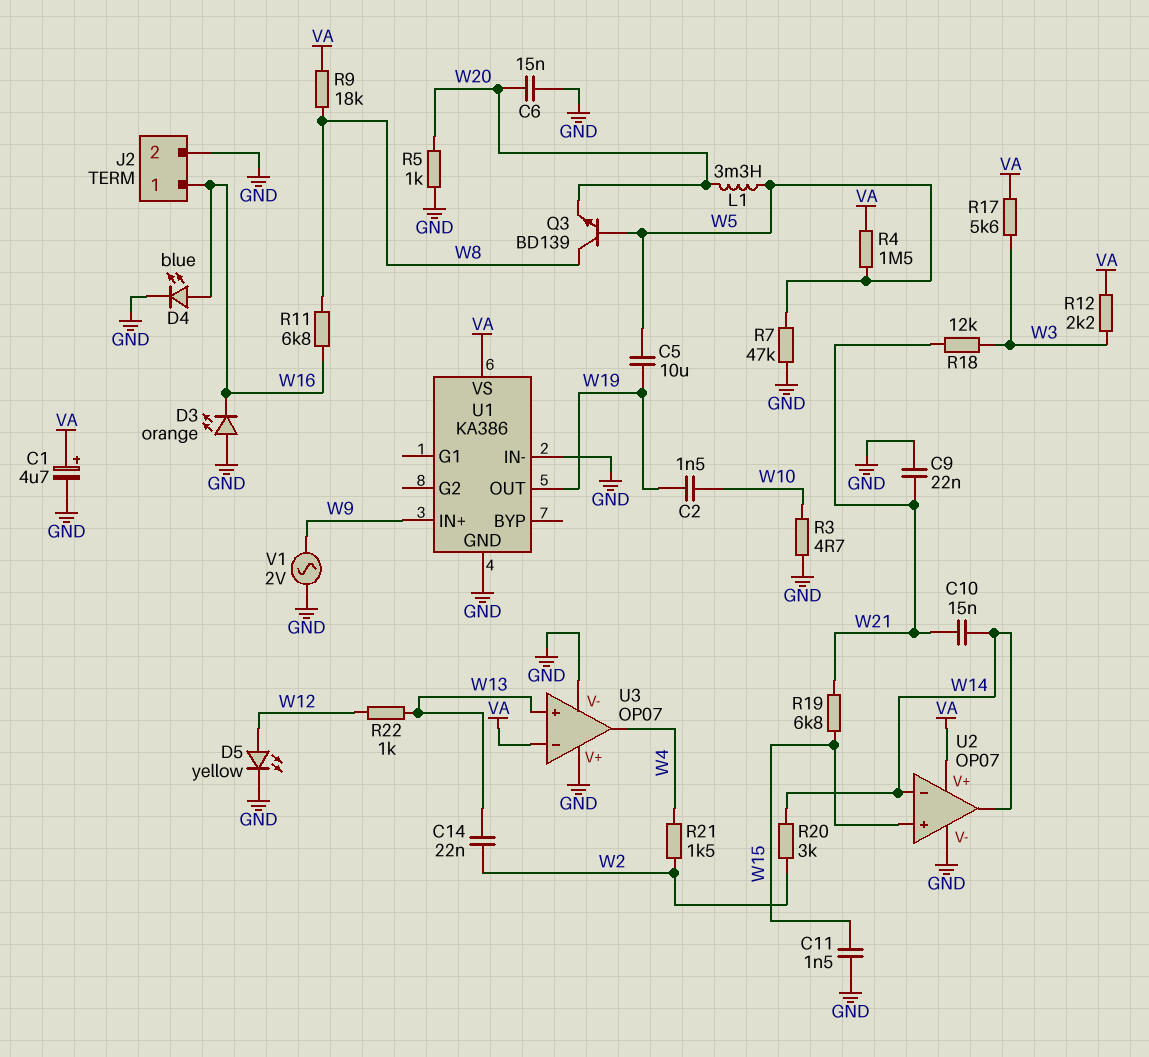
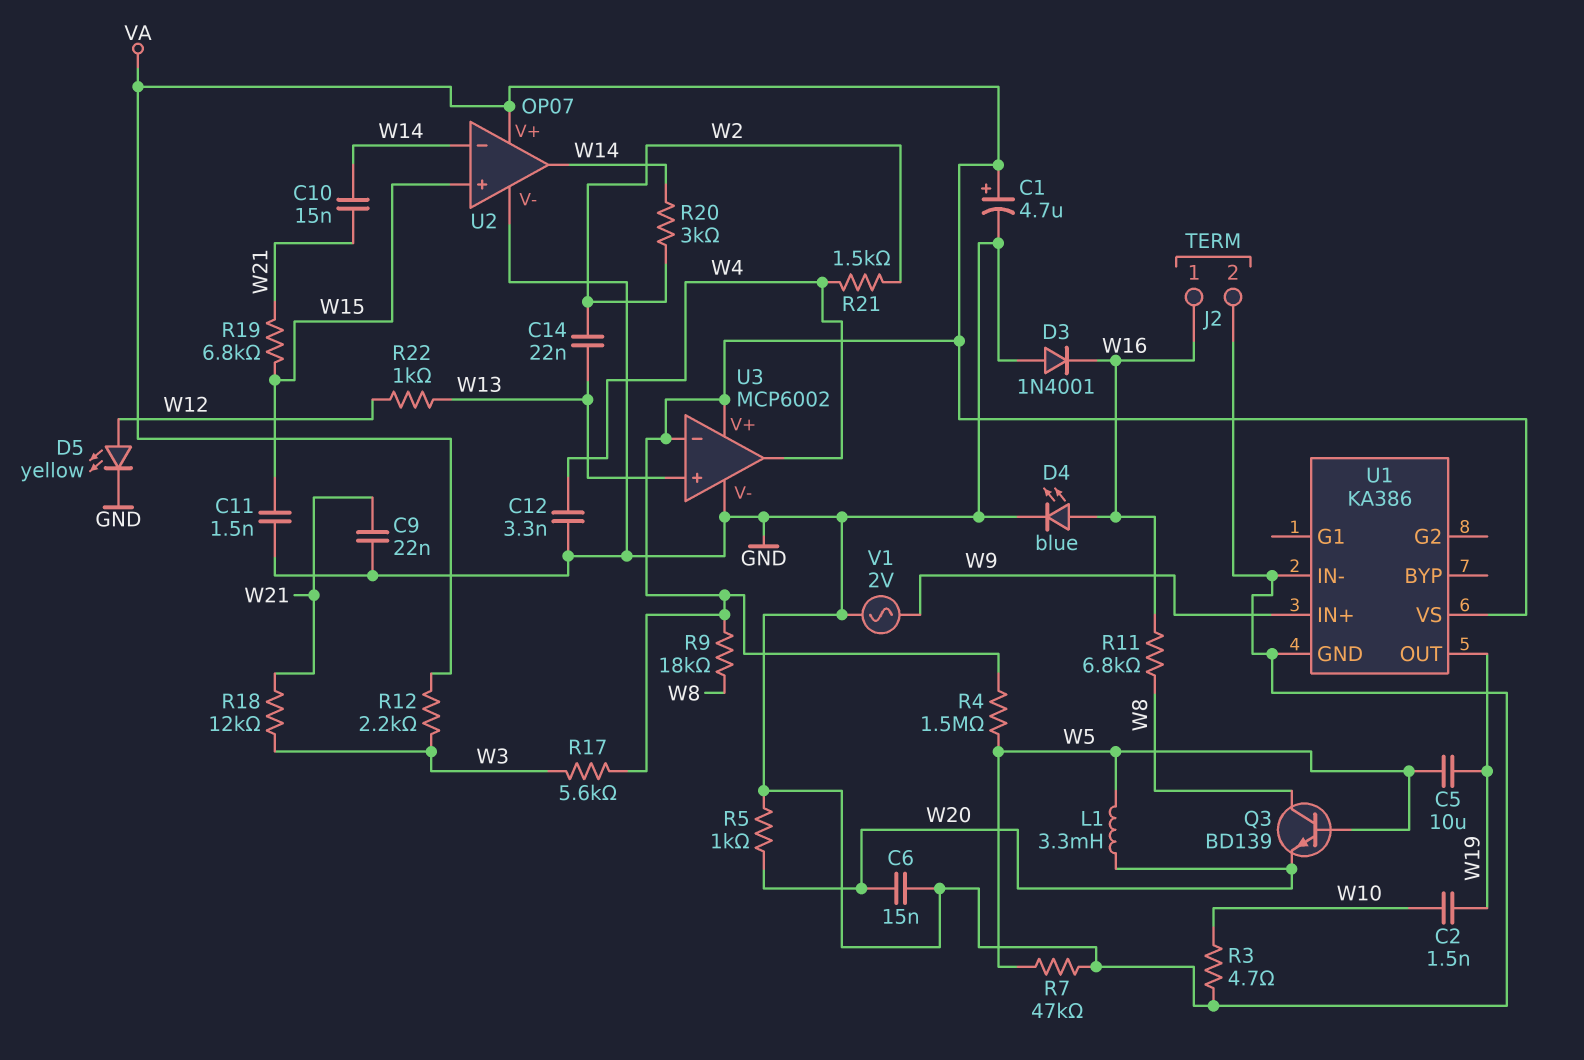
C12: none -> 3.3nF (GND, W4)
D3: LED orange (A GND, K W16) -> diode 1N4001 (A GND, K W16)
U3: OP07 -> MCP6002
U3 pin V+: GND -> VA

